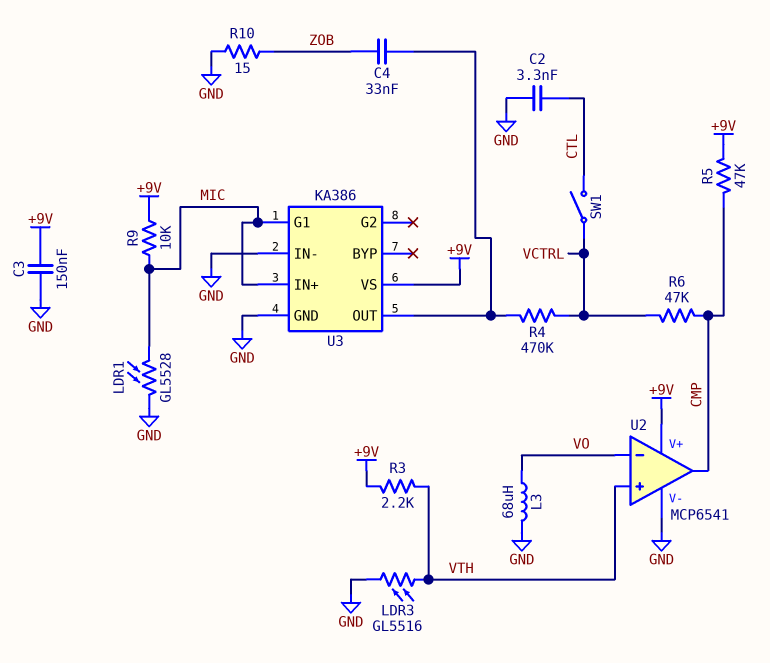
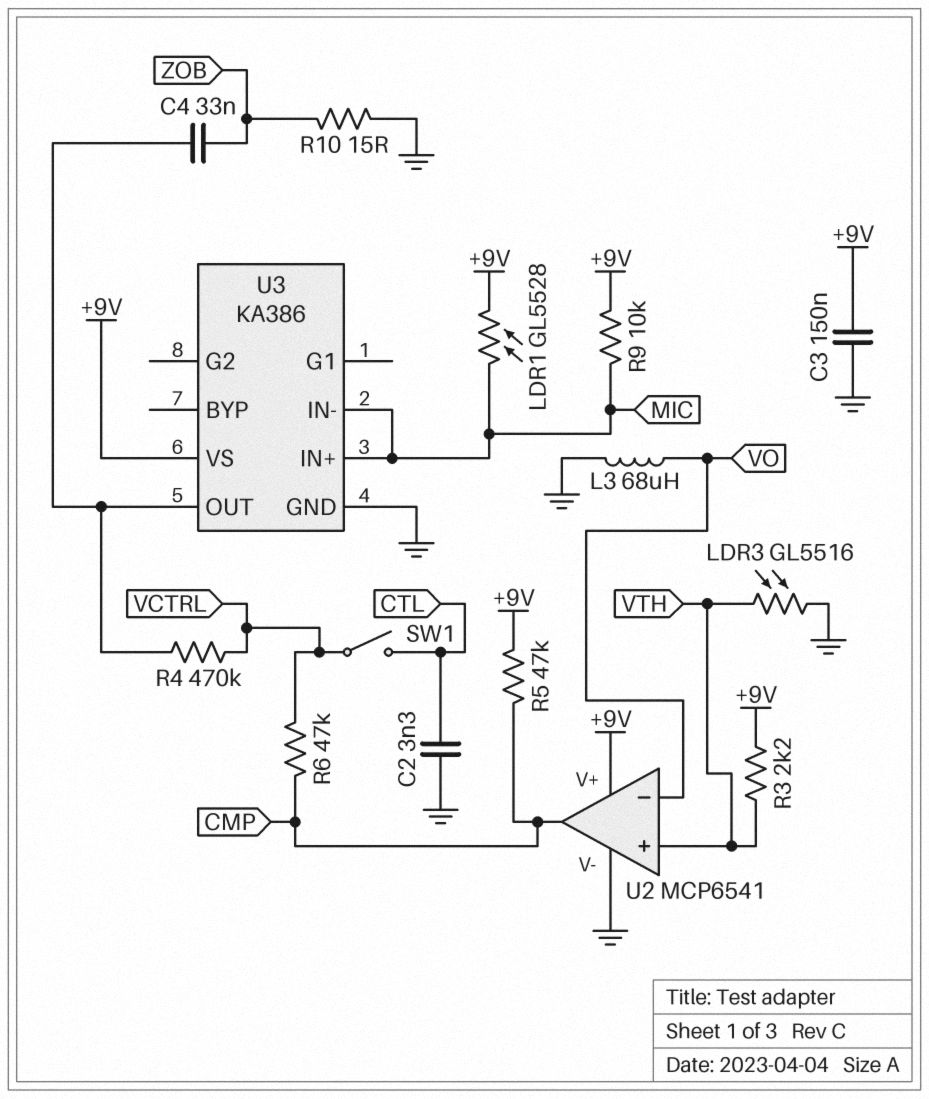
LDR1: GL5528 (GND, MIC) -> GL5528 (+9V, MIC)
U3 pin G1: MIC -> none
U3 pin IN-: GND -> MIC

